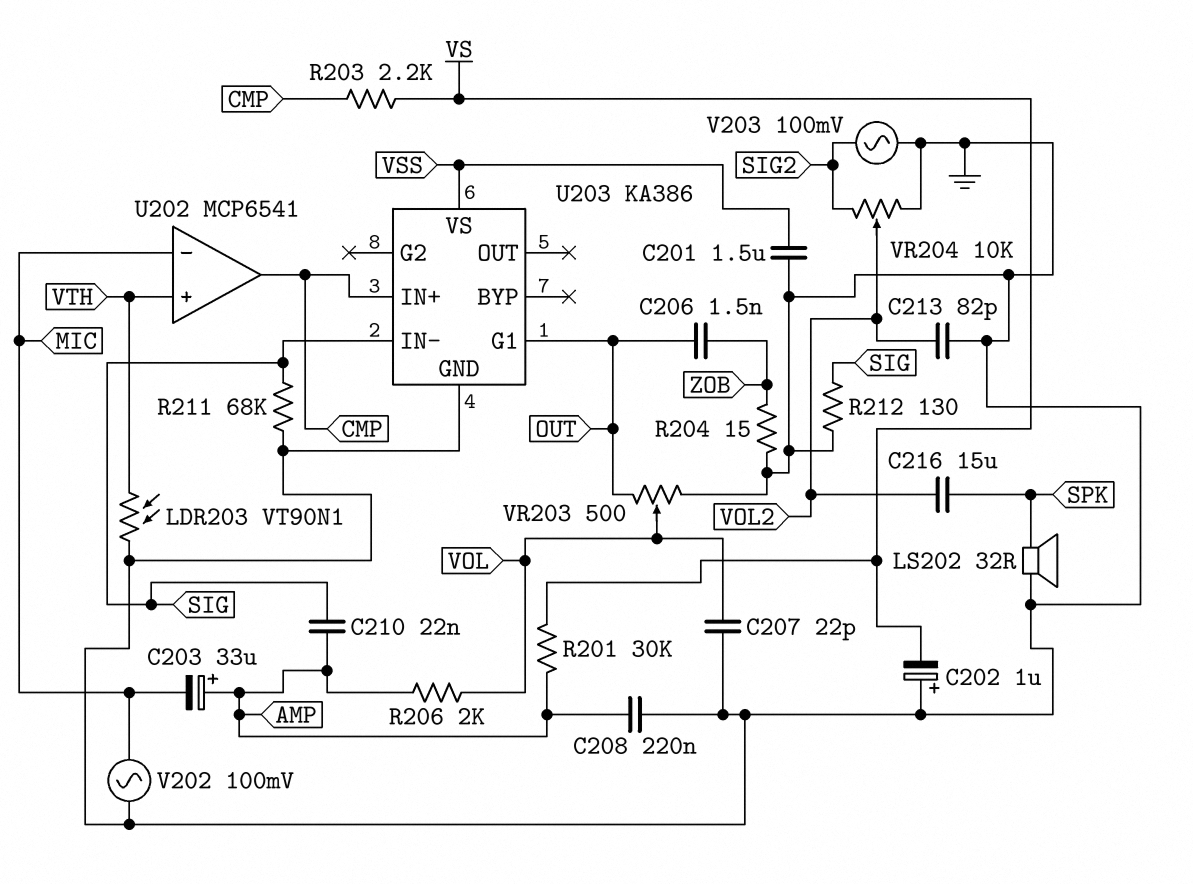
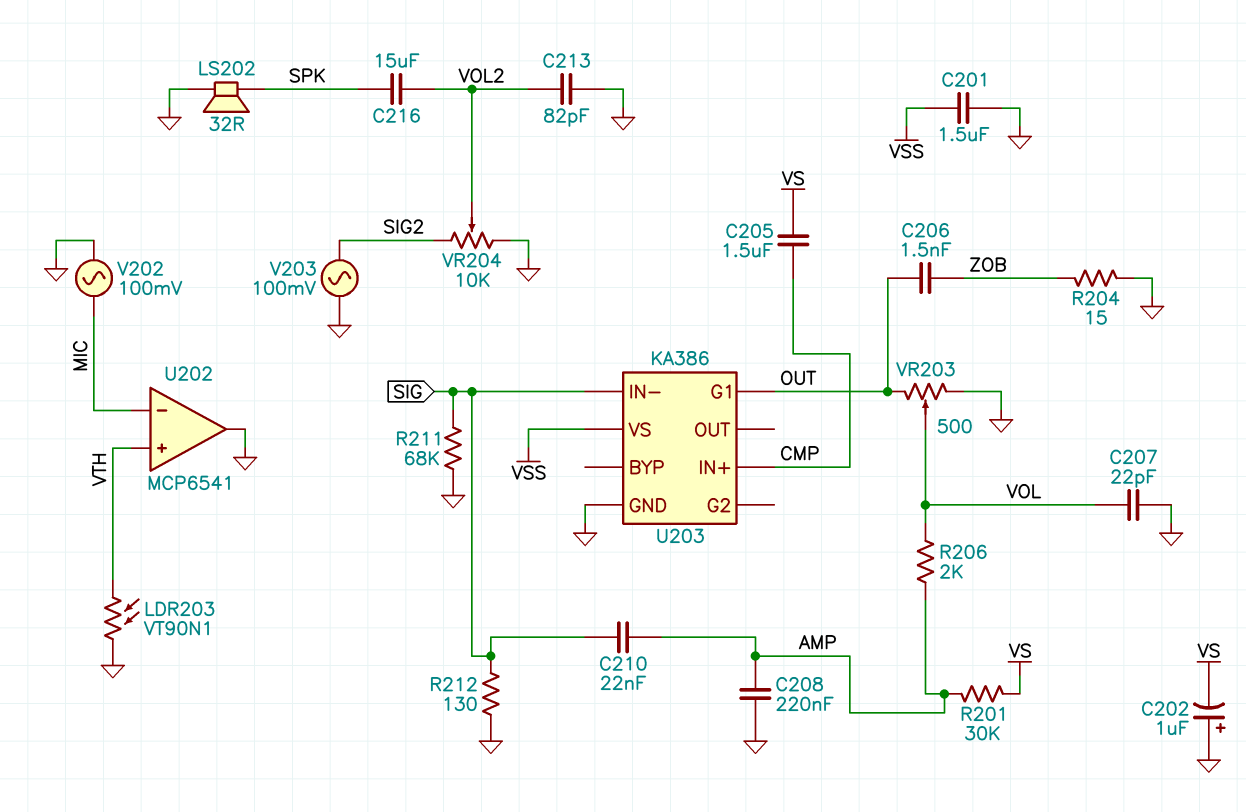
C203: 33uF (plus AMP, minus MIC) -> none
C205: none -> 1.5uF (CMP, VS)
R203: 2.2k (CMP, VS) -> none
U202 pin out: CMP -> GND

